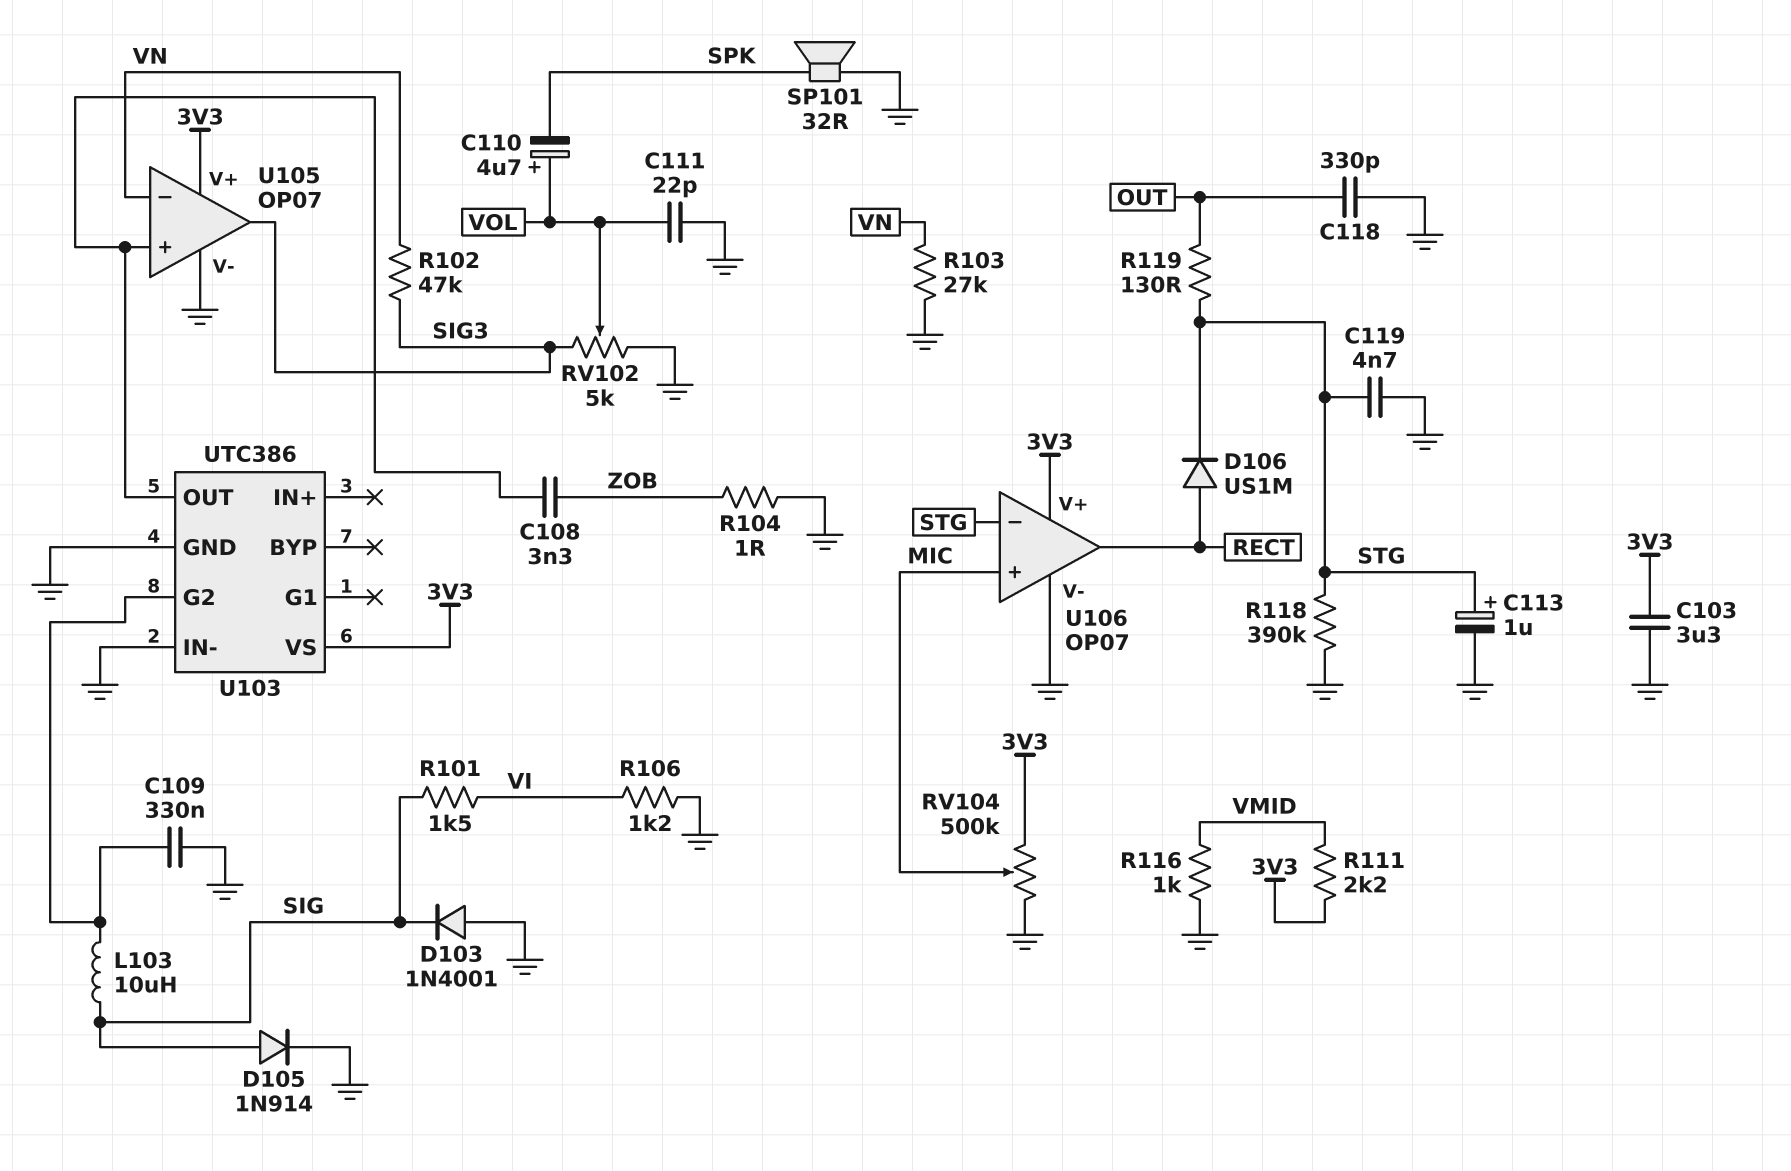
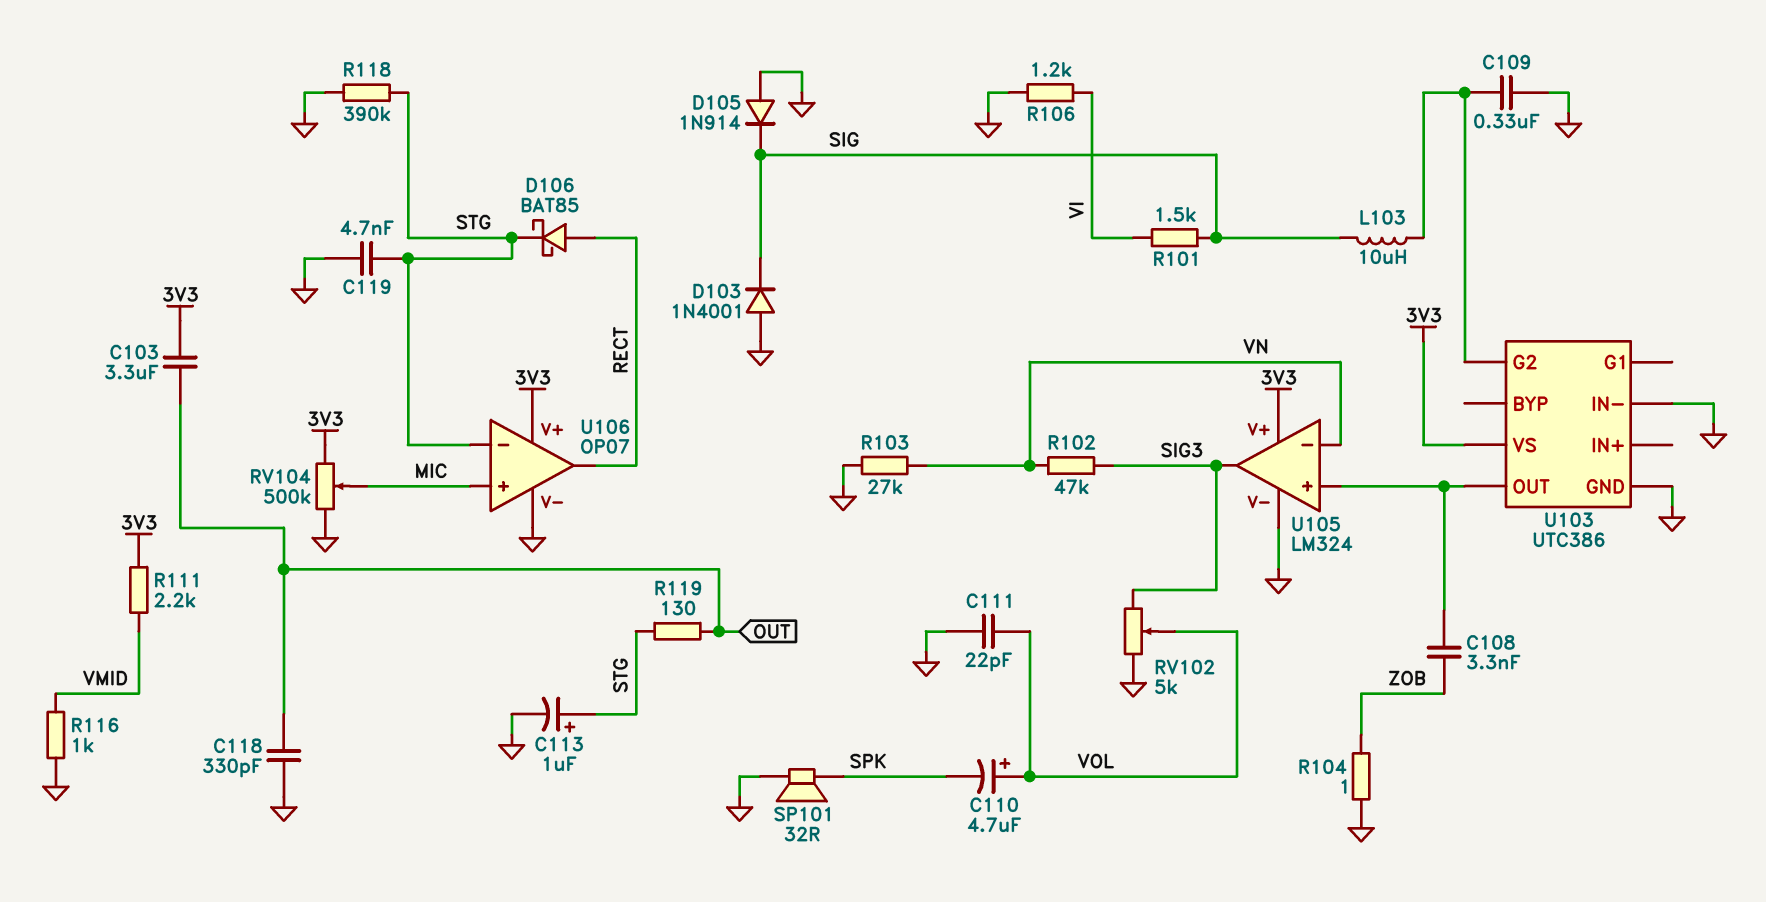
C103: 3.3uF (3V3, GND) -> 3.3uF (3V3, OUT)
D105: diode 1N914 (A SIG, K GND) -> diode 1N914 (A GND, K SIG)
D106: diode US1M (A RECT, K STG) -> schottky BAT85 (A RECT, K STG)
U105: OP07 -> LM324

